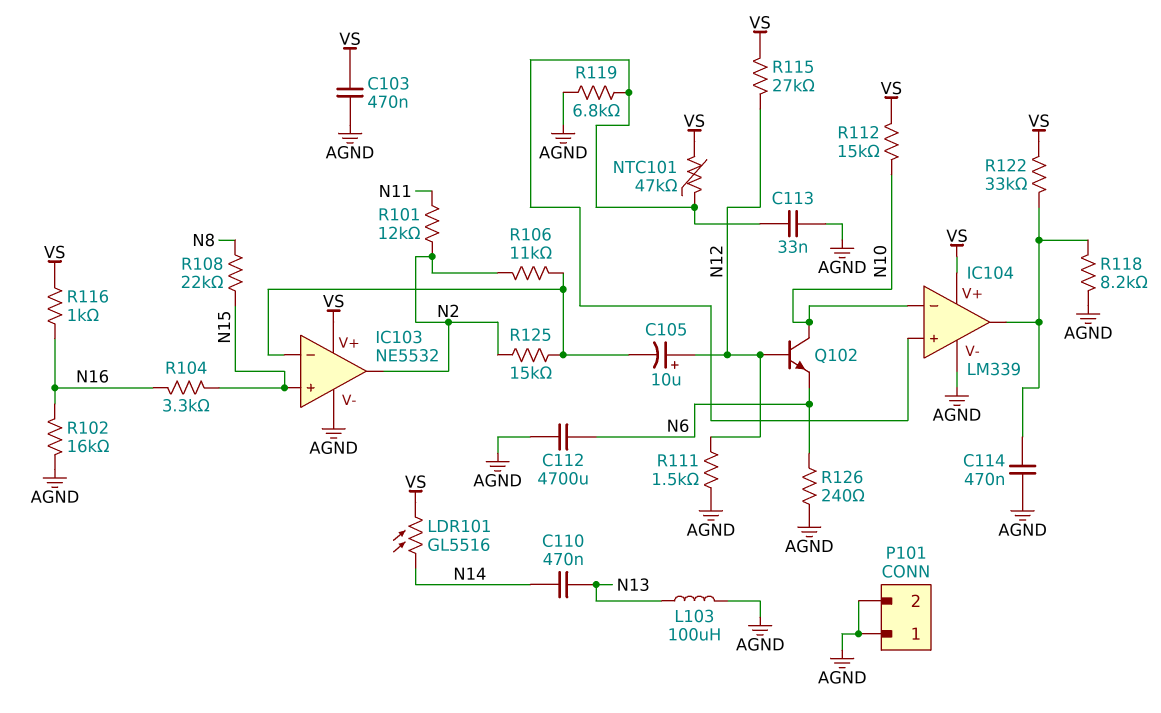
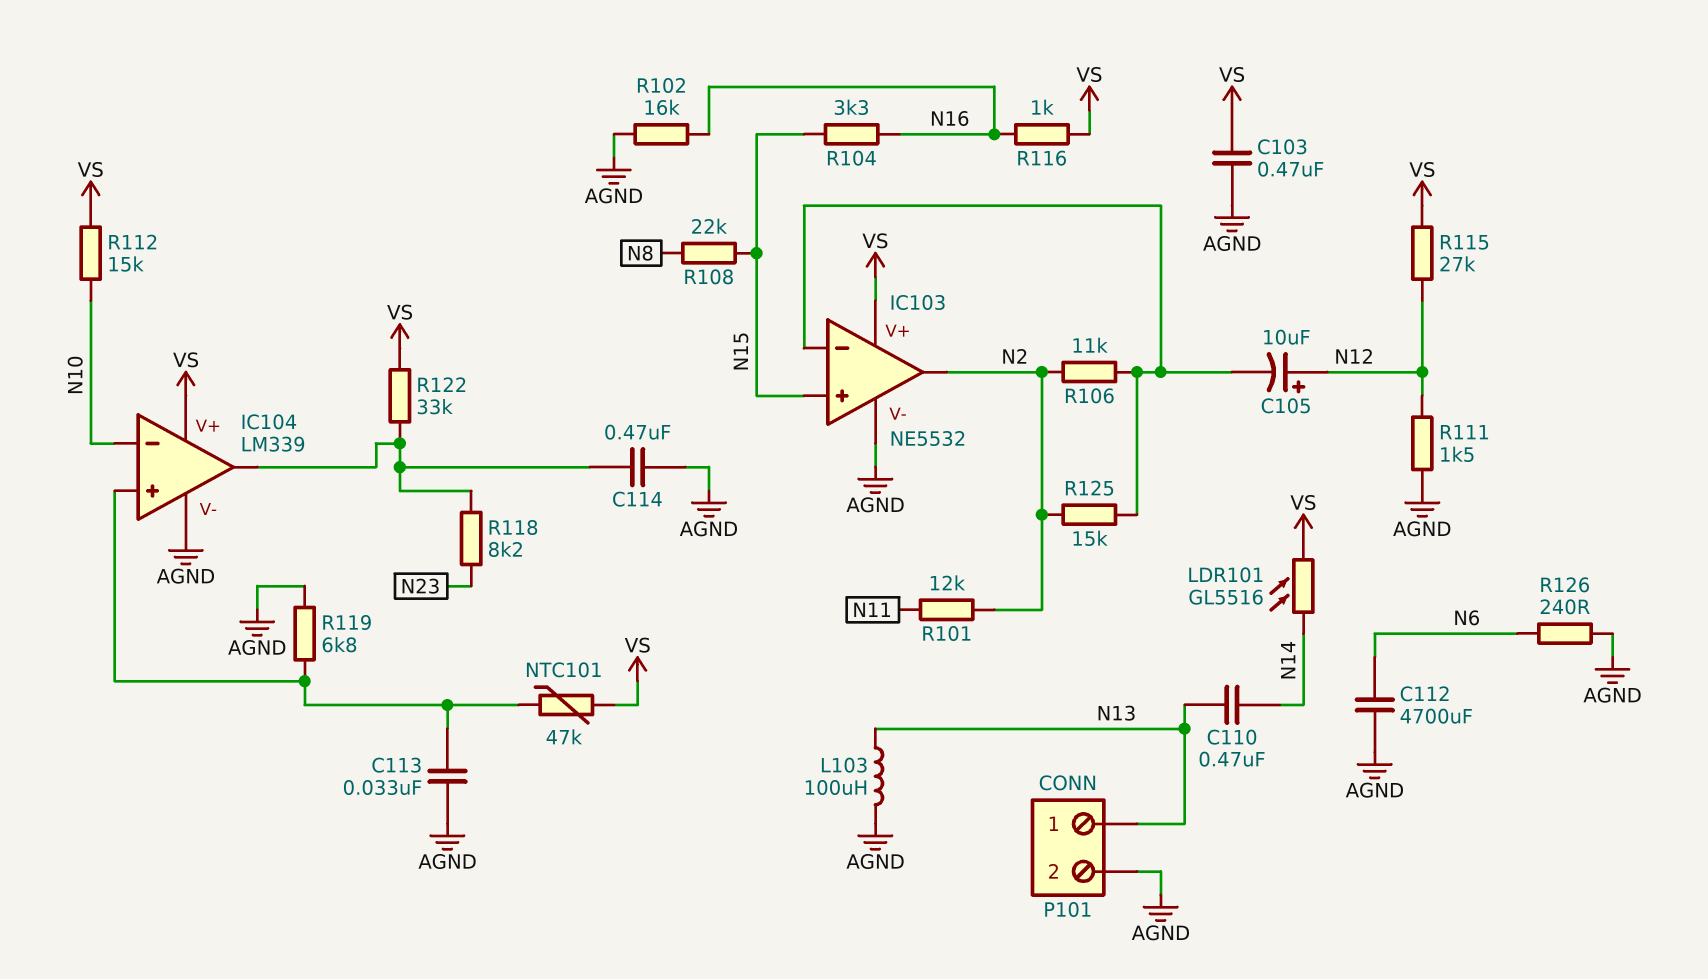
P101 pin 1: AGND -> N13
Q102: NPN (B N12, C N10, E N6) -> none
R118: 8.2k (AGND, IC104/out) -> 8.2k (IC104/out, N23)

